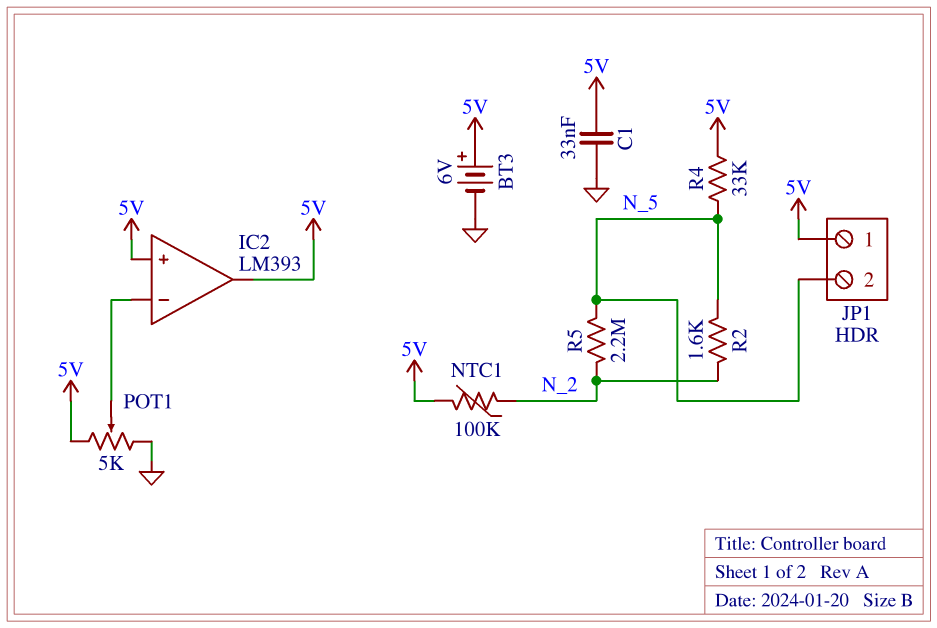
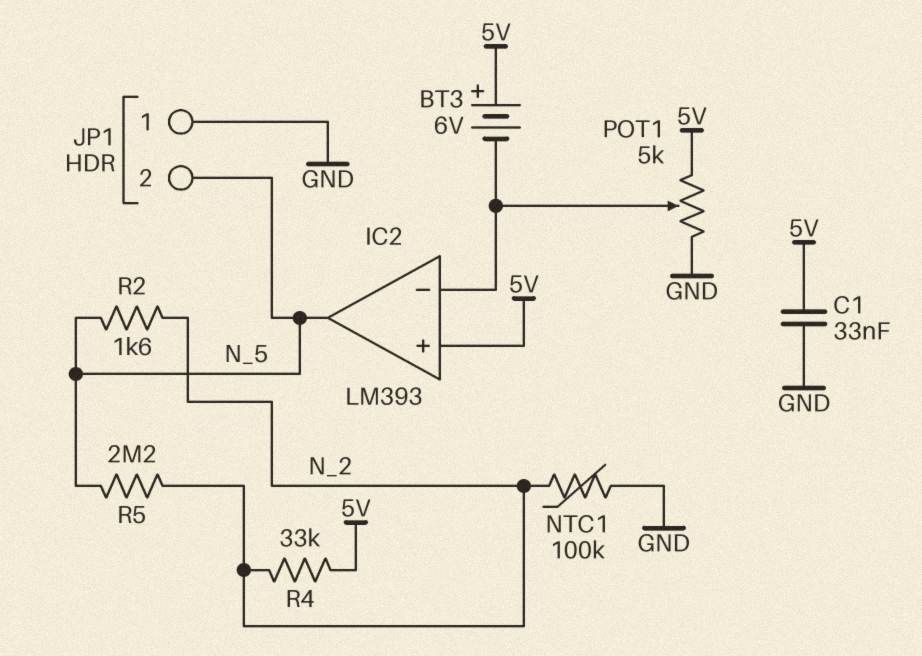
BT3: 6V (plus 5V, minus GND) -> 6V (plus 5V, minus IC2/in-)
IC2 pin out: 5V -> N_5
JP1 pin 1: 5V -> GND
NTC1: 100k (5V, N_2) -> 100k (GND, N_2)
R4: 33k (5V, N_5) -> 33k (5V, N_2)

